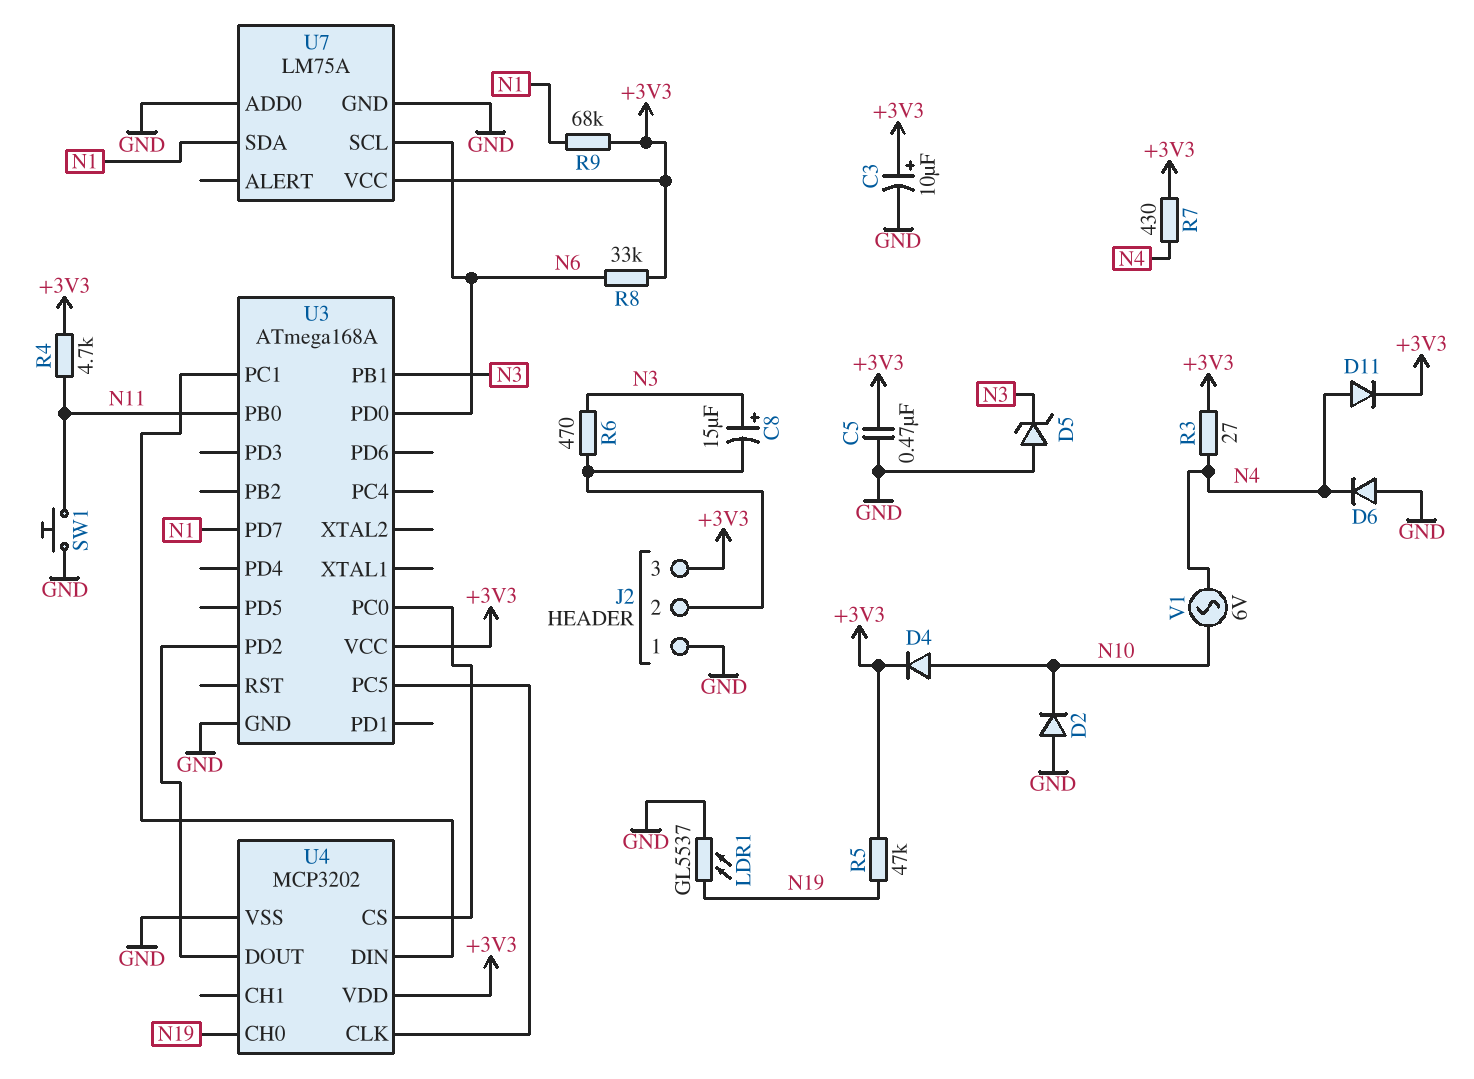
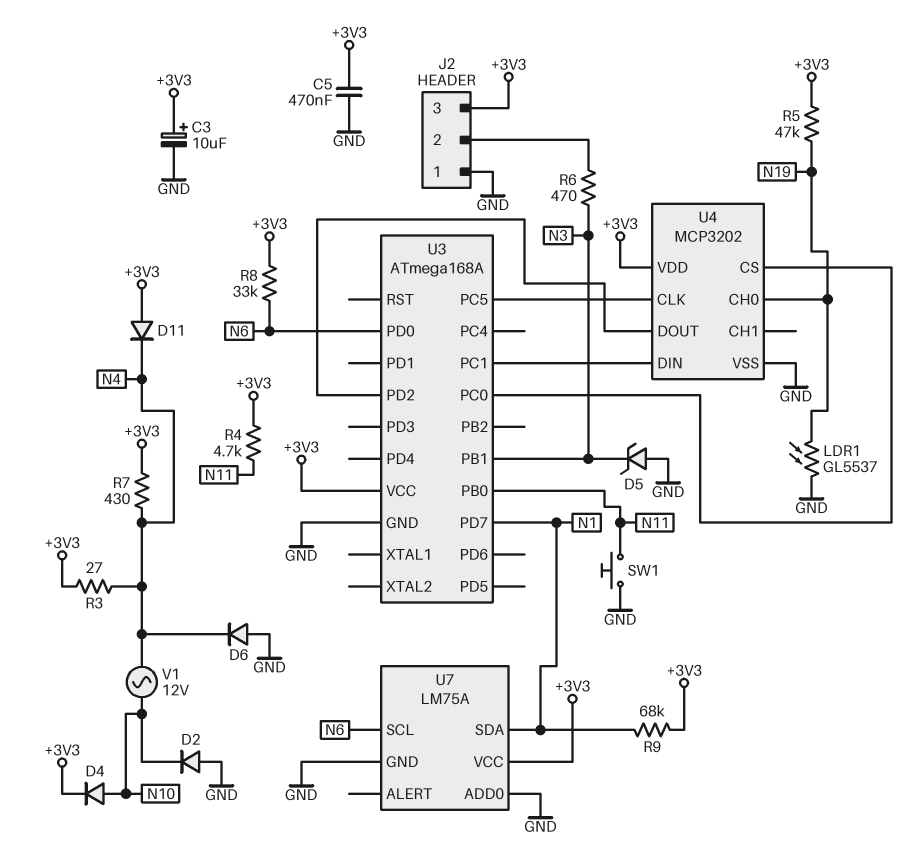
C8: 15uF (plus N3, minus J2/2) -> none
D11: diode (A N4, K +3V3) -> diode (A +3V3, K N4)
V1: AC 6V (N4, N10) -> AC 12V (N4, N10)

